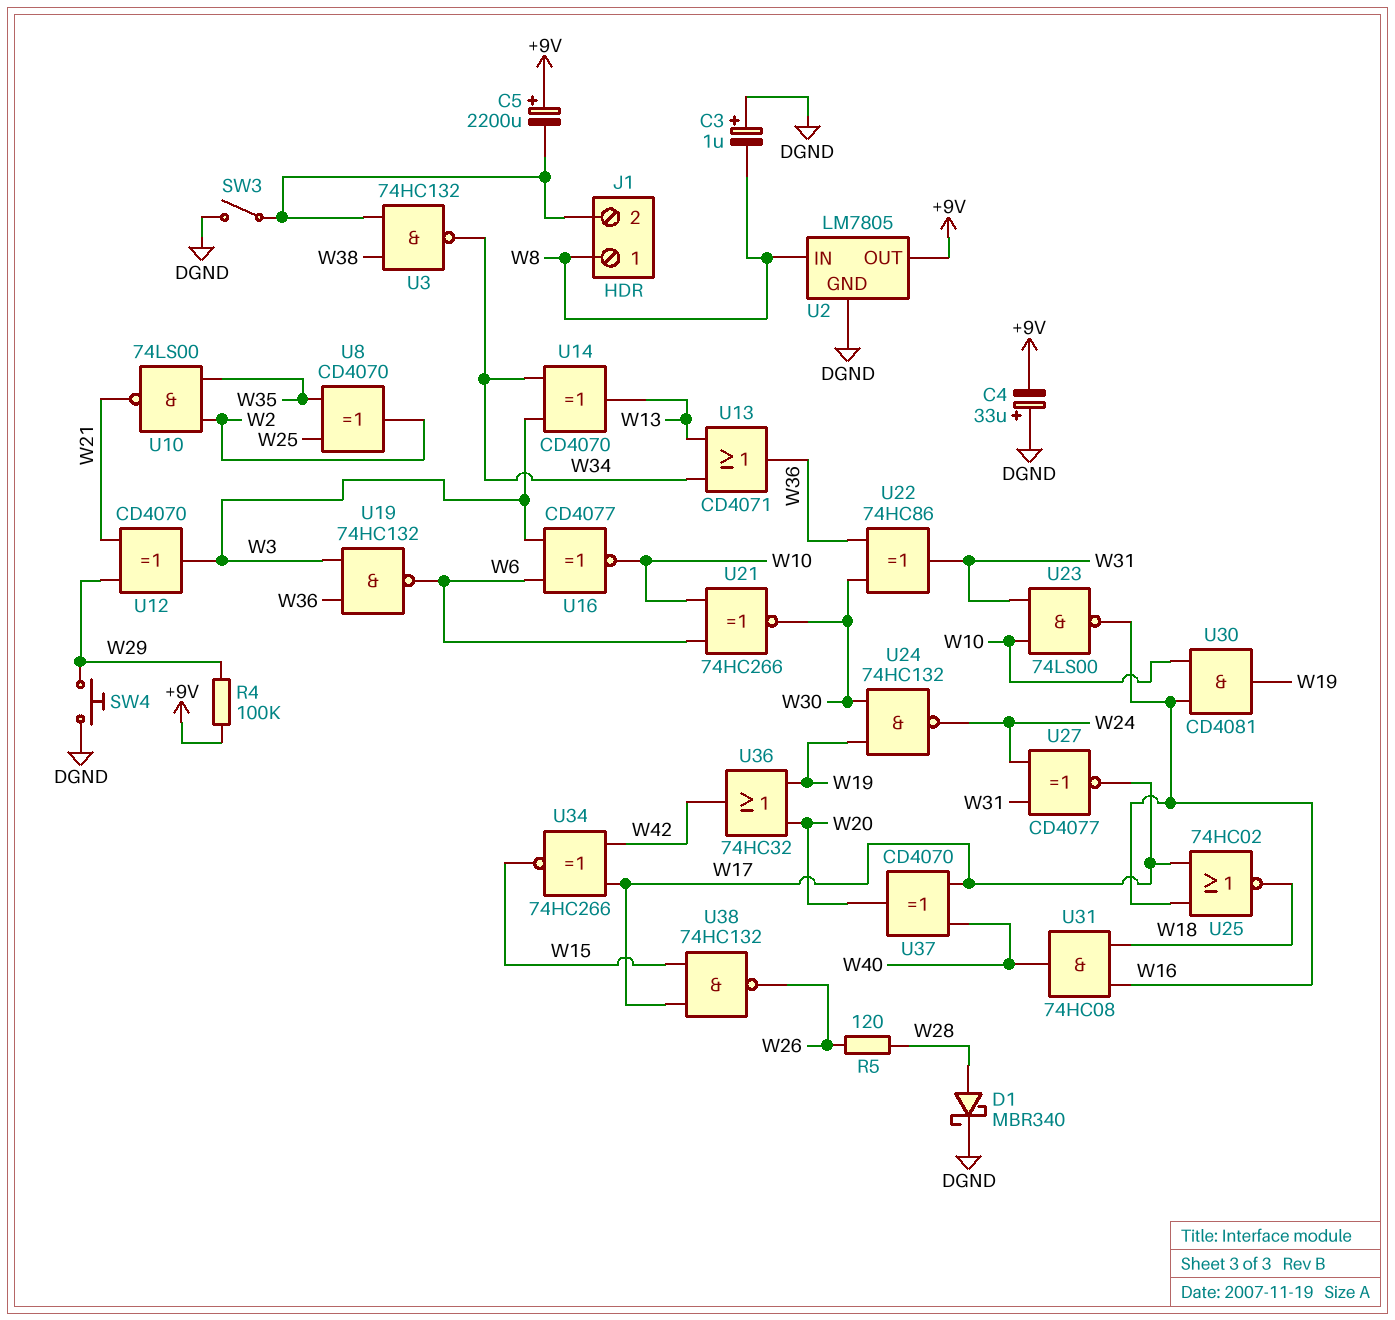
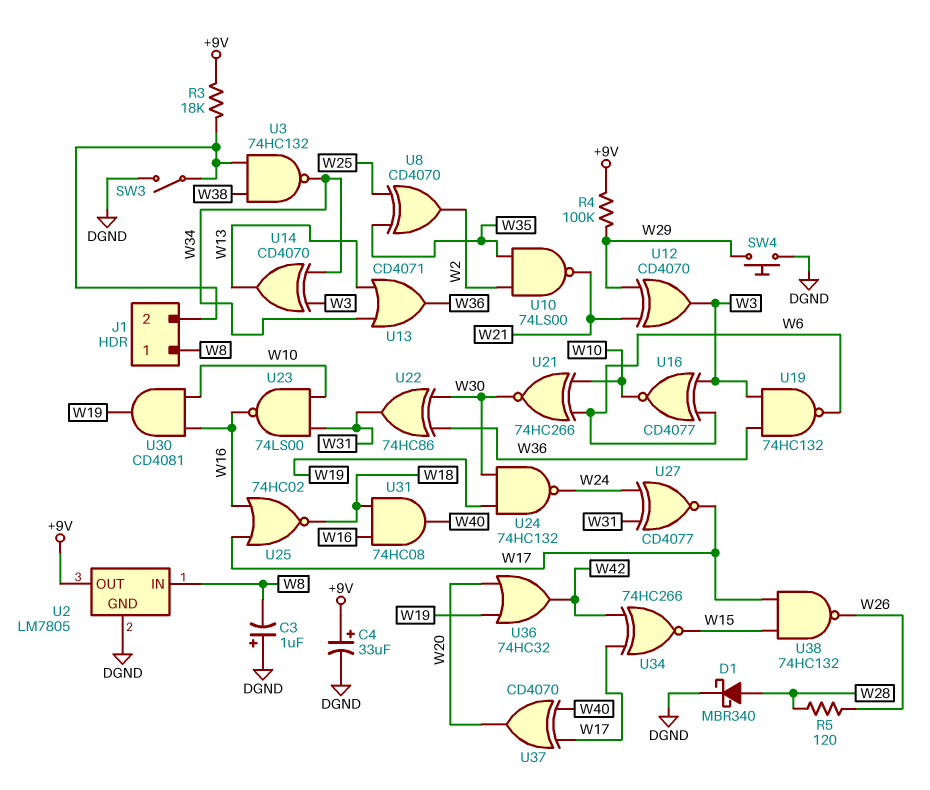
C4: 33uF (plus DGND, minus +9V) -> 33uF (plus +9V, minus DGND)
C5: 2200uF (plus +9V, minus J1/2) -> none
R3: none -> 18k (+9V, J1/2)

